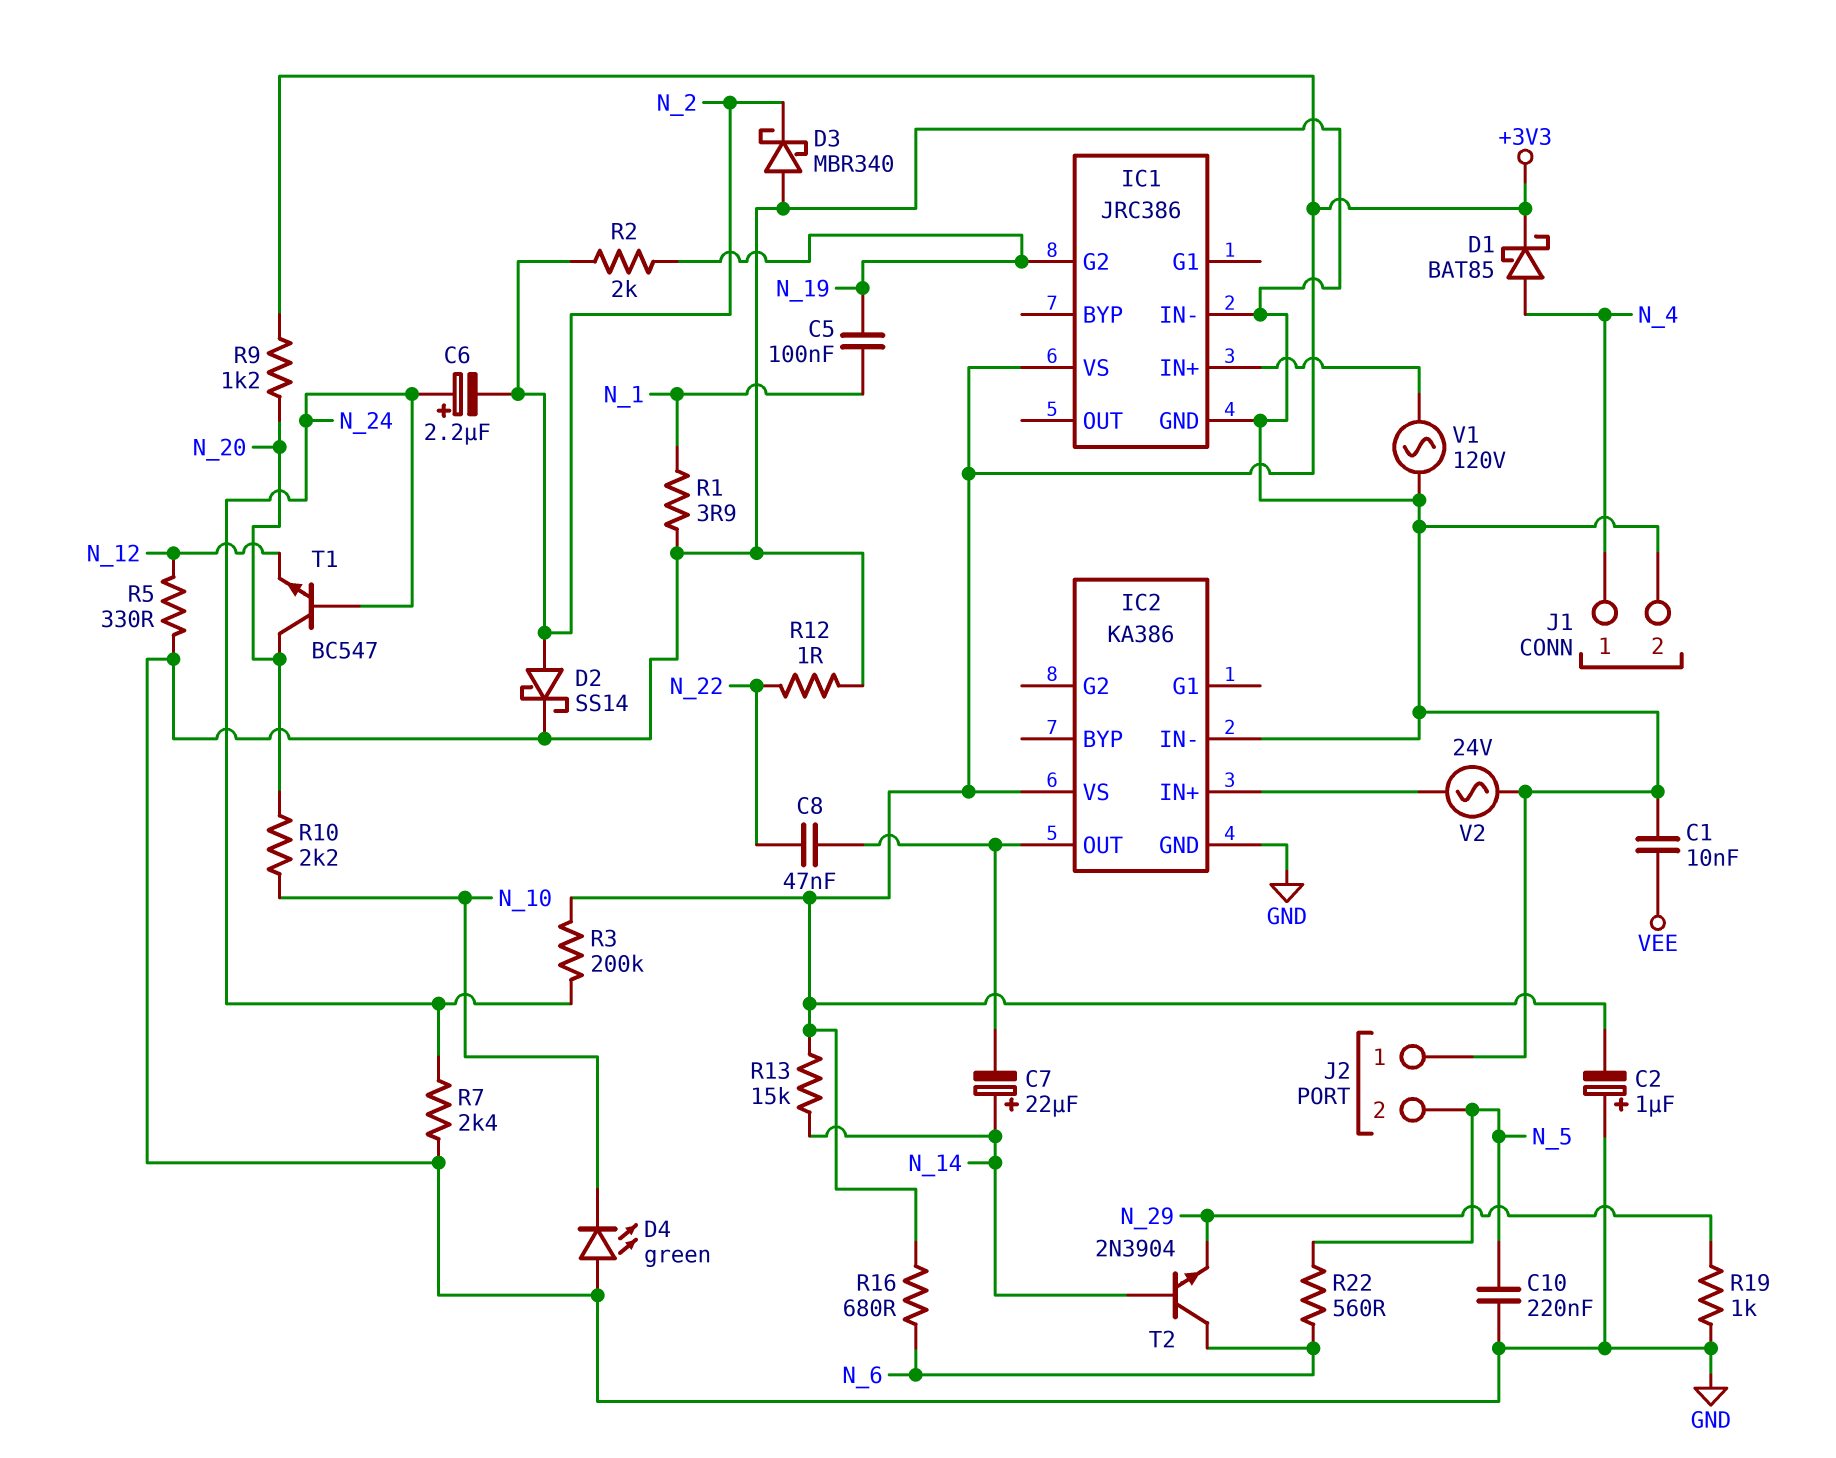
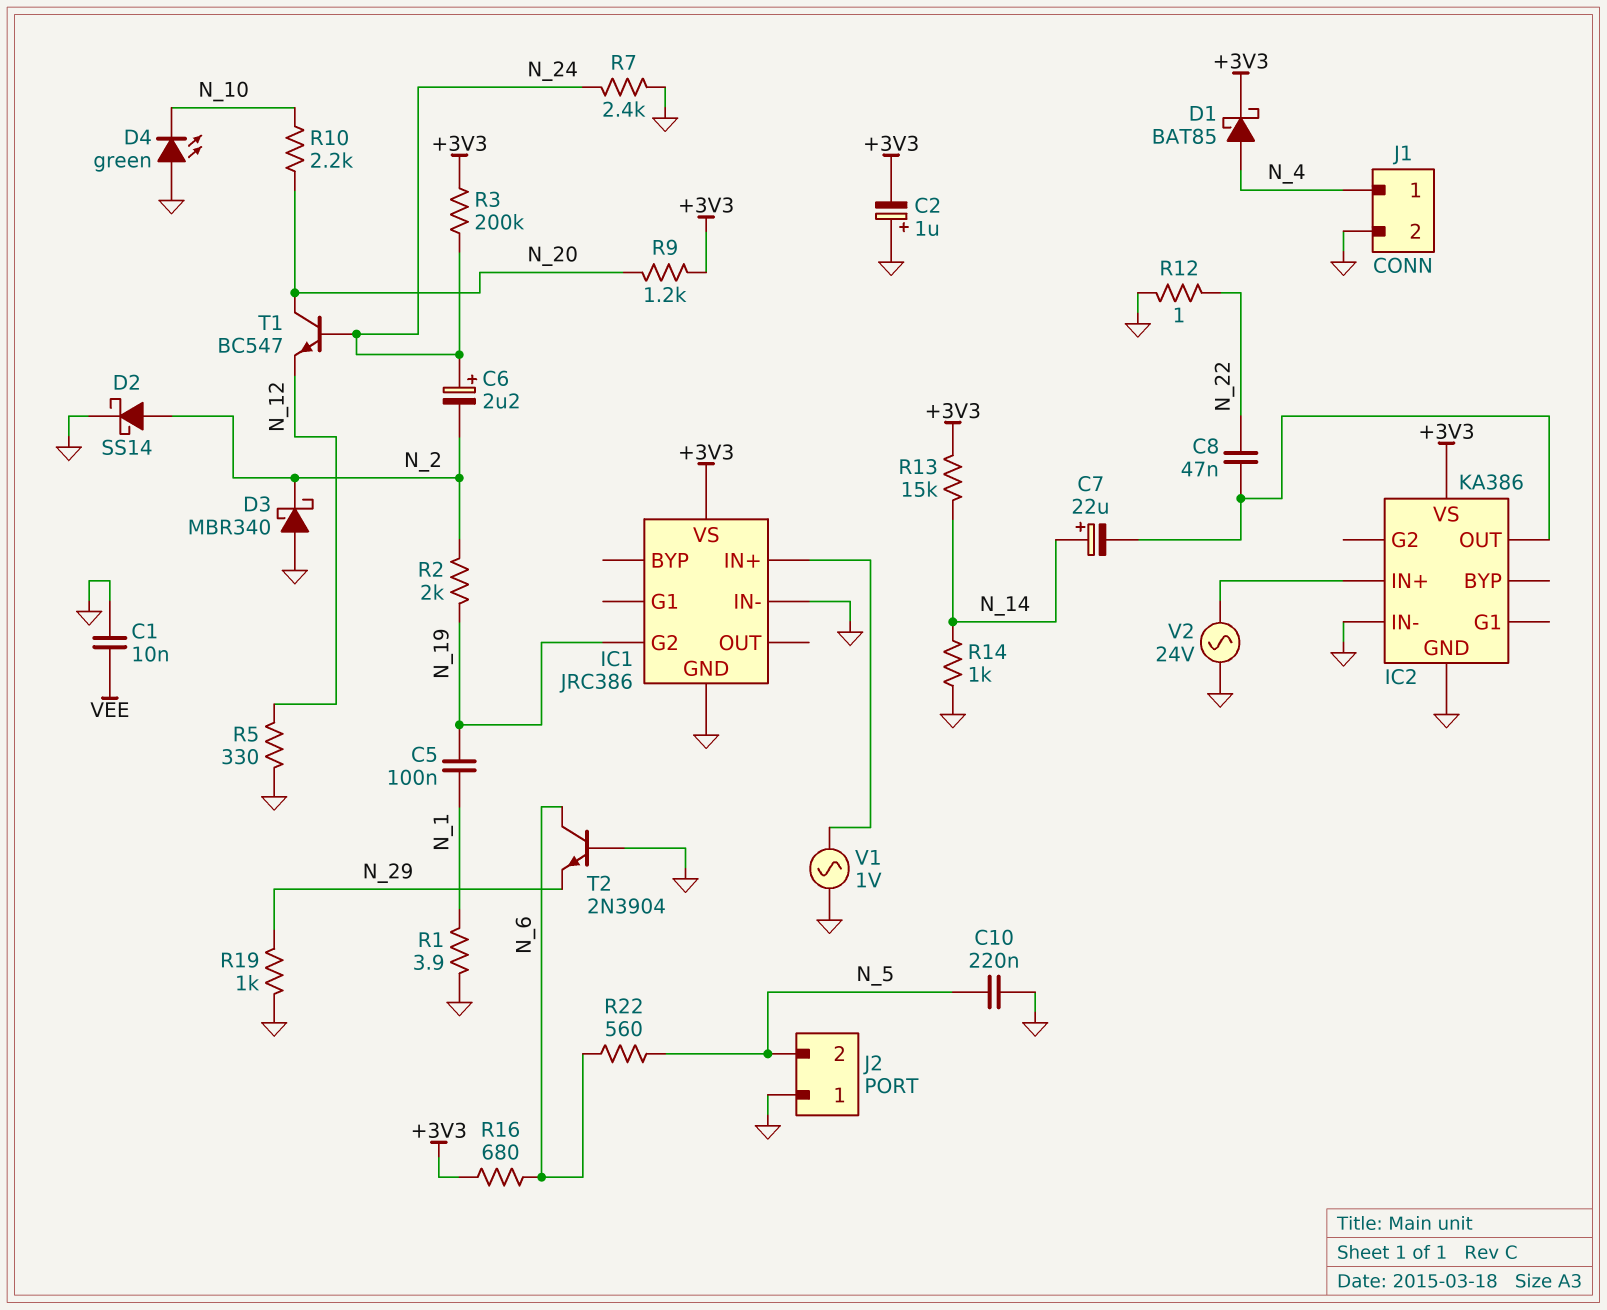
R14: none -> 1k (GND, N_14)
T2: NPN 2N3904 (B N_14, C N_6, E N_29) -> NPN 2N3904 (B GND, C N_6, E N_29)
V1: AC 120V (GND, IC1/IN+) -> AC 1V (GND, IC1/IN+)

